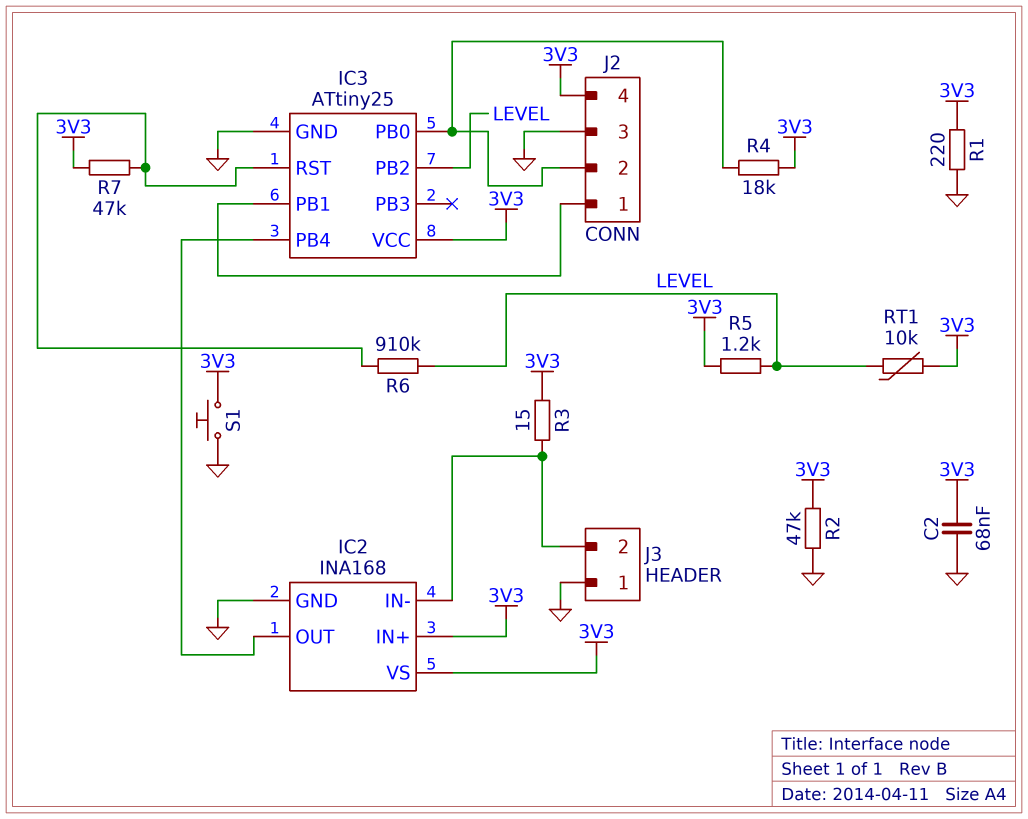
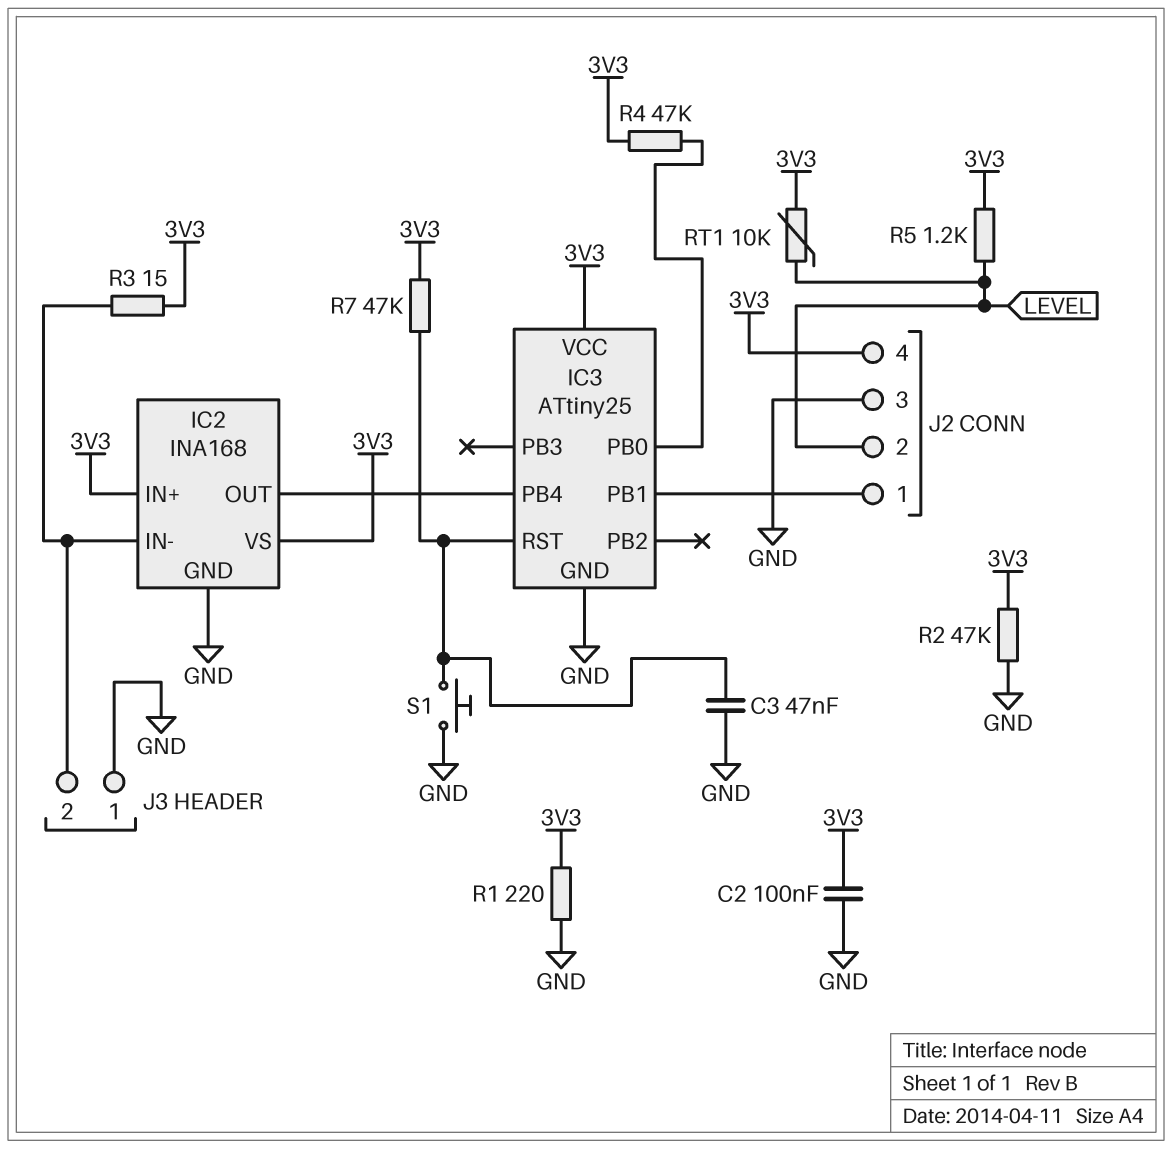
C2: 68nF (3V3, GND) -> 100nF (3V3, GND)
C3: none -> 47nF (GND, IC3/RST)
IC3 pin PB2: LEVEL -> none
J2 pin 2: IC3/PB0 -> LEVEL
R4: 18k (3V3, IC3/PB0) -> 47k (3V3, IC3/PB0)
R6: 910k (IC3/RST, LEVEL) -> none
S1: button (3V3, GND) -> button (GND, IC3/RST)

